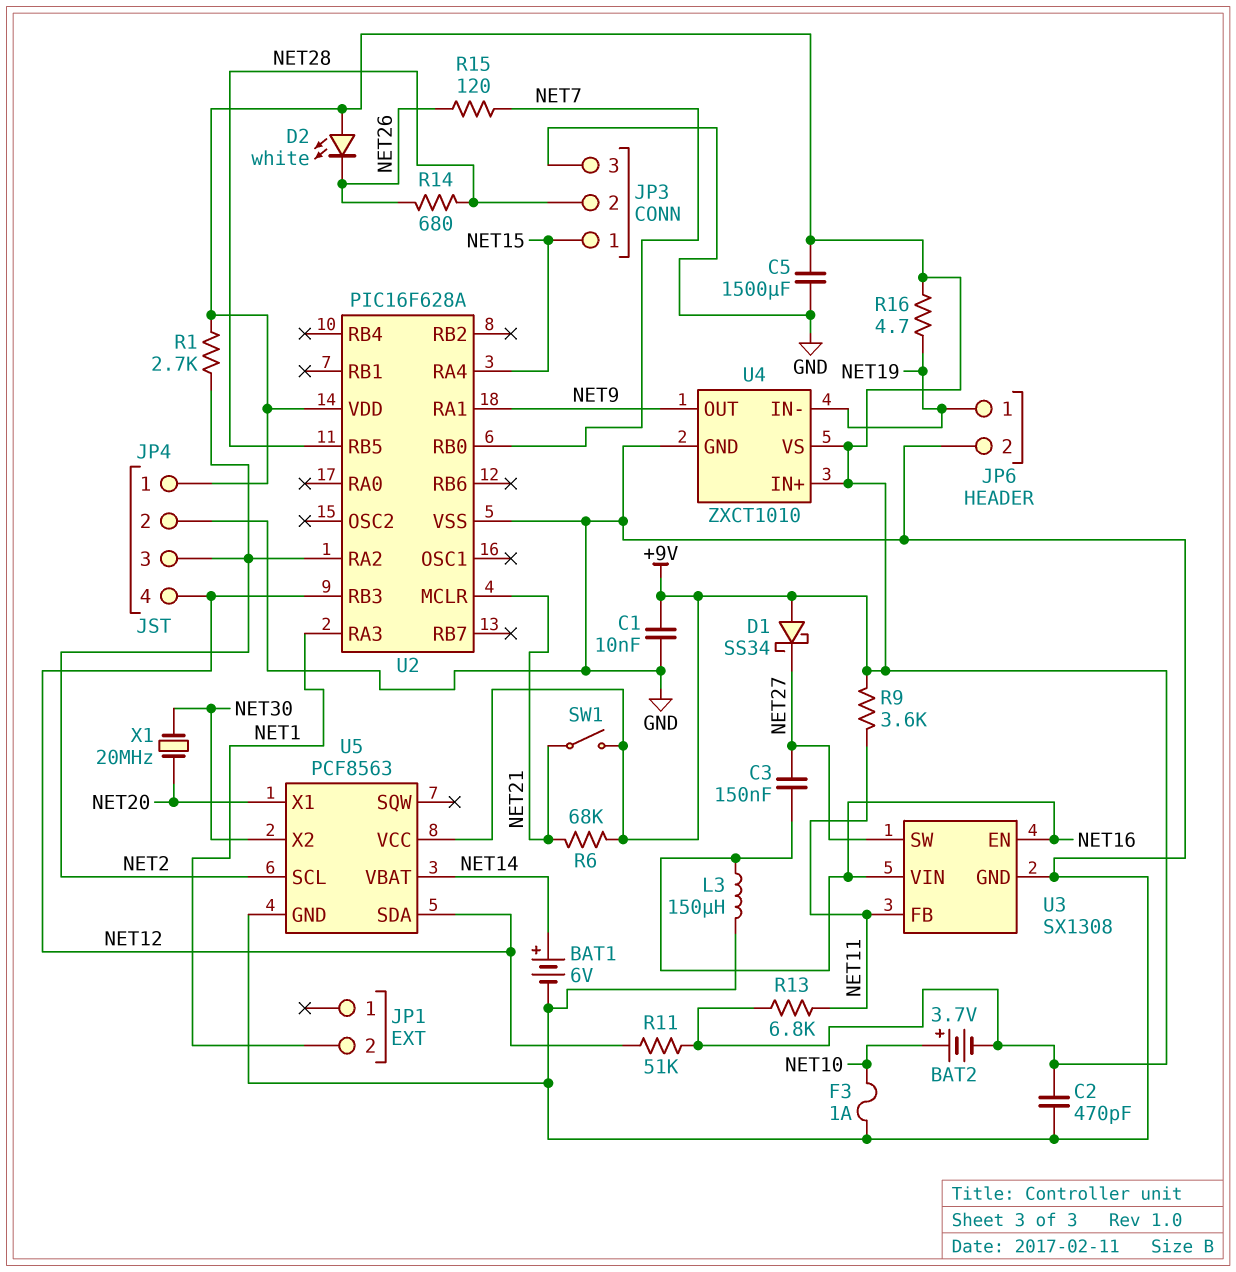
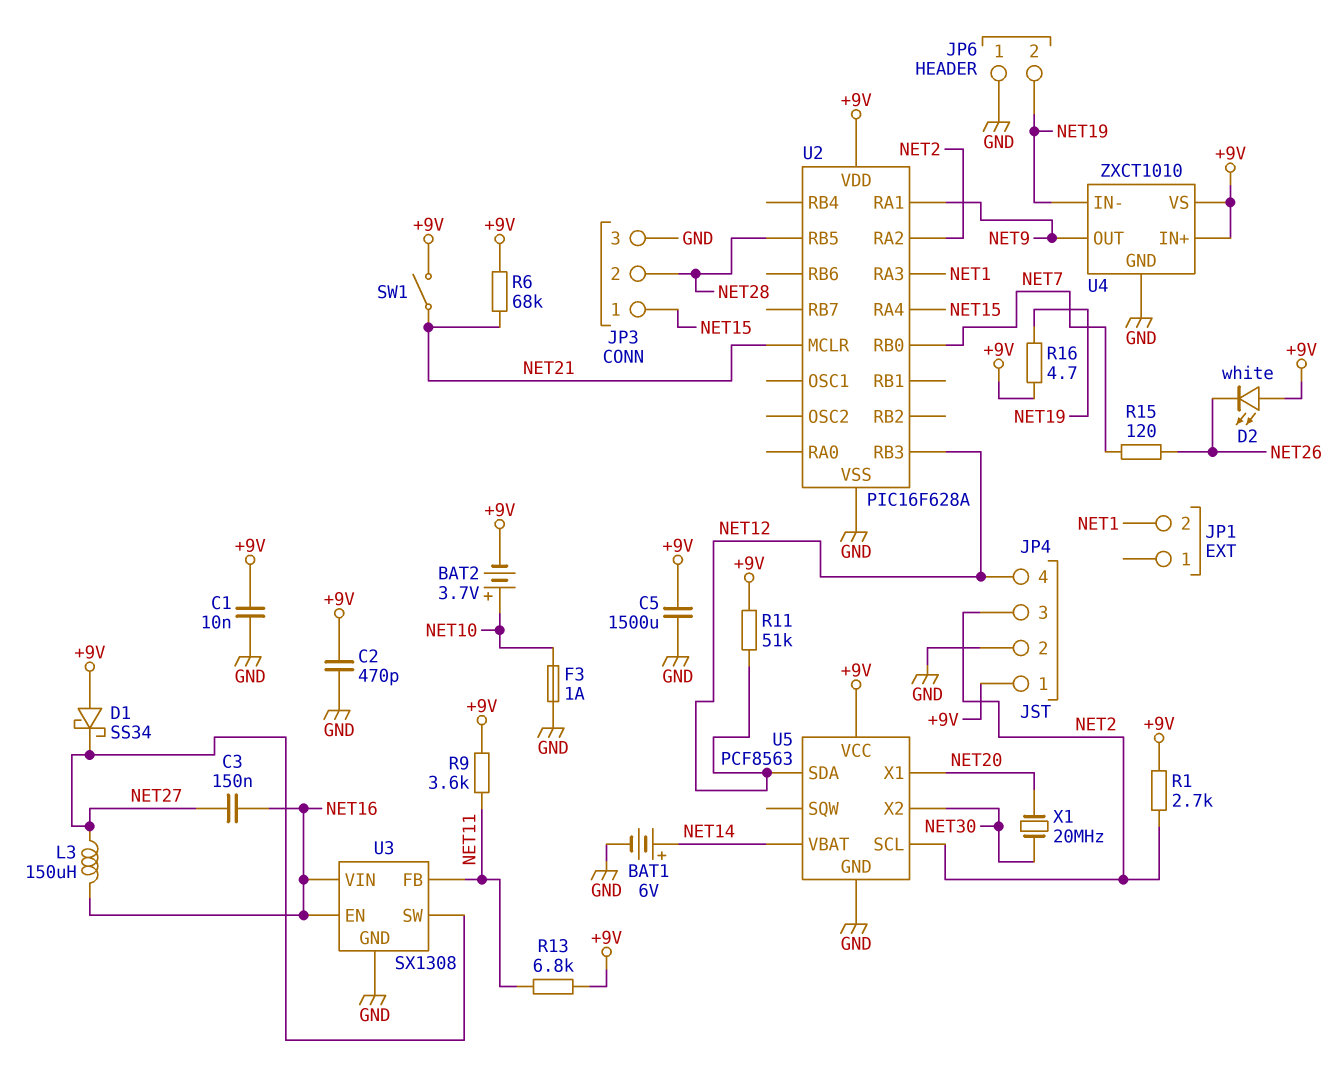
JP6 pin 1: NET19 -> GND
JP6 pin 2: GND -> NET19
L3: 150uH (GND, NET16) -> 150uH (NET16, NET27)
R14: 680 (NET26, NET28) -> none

